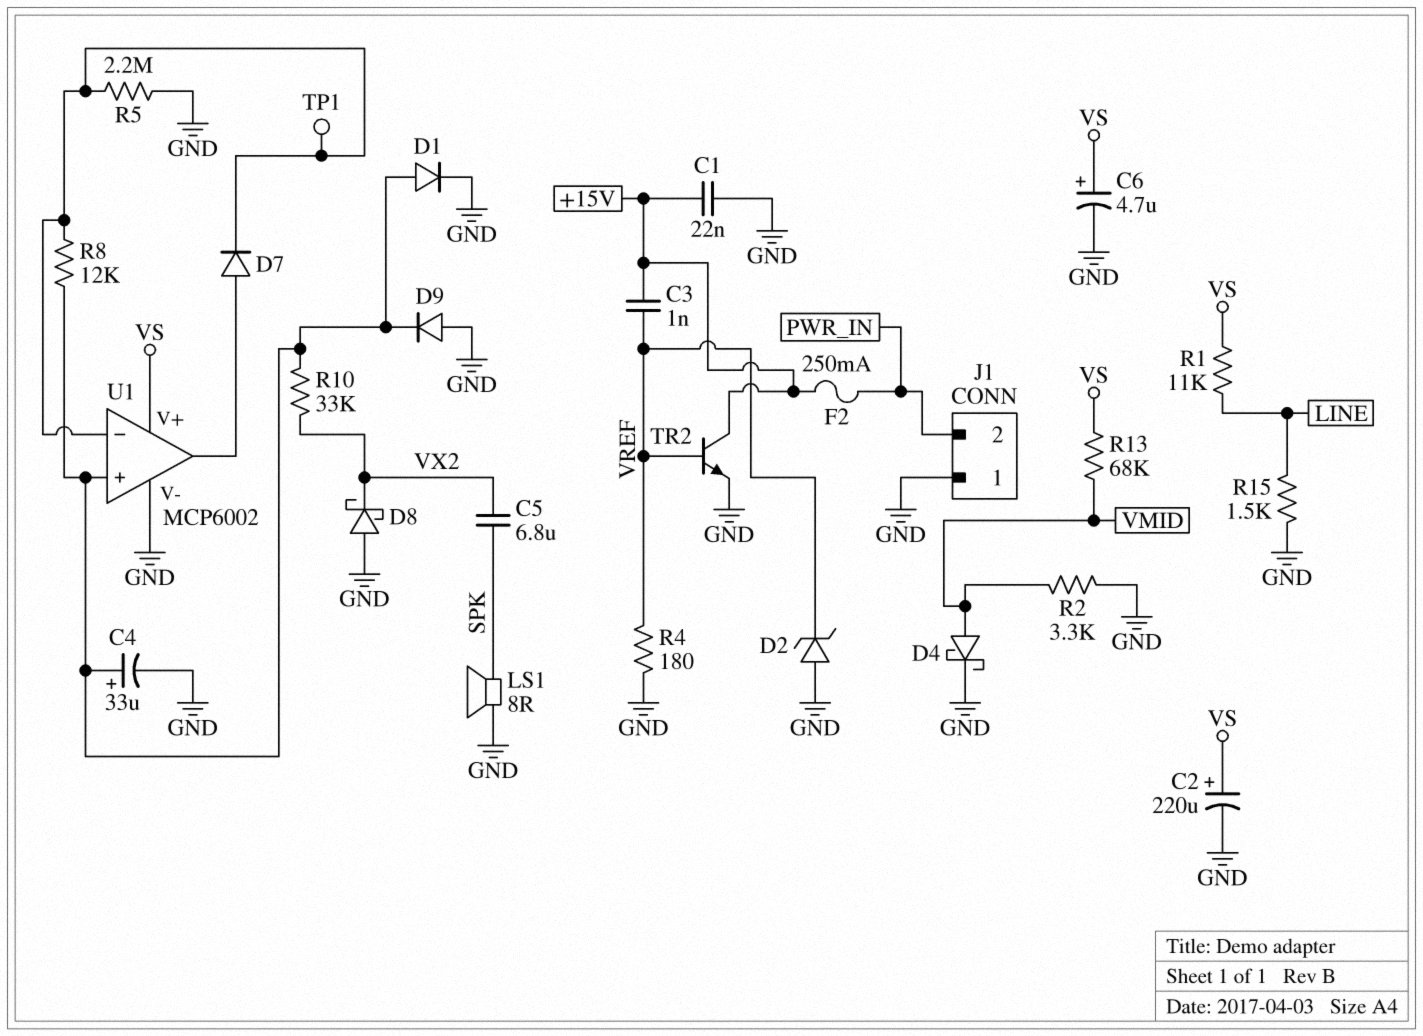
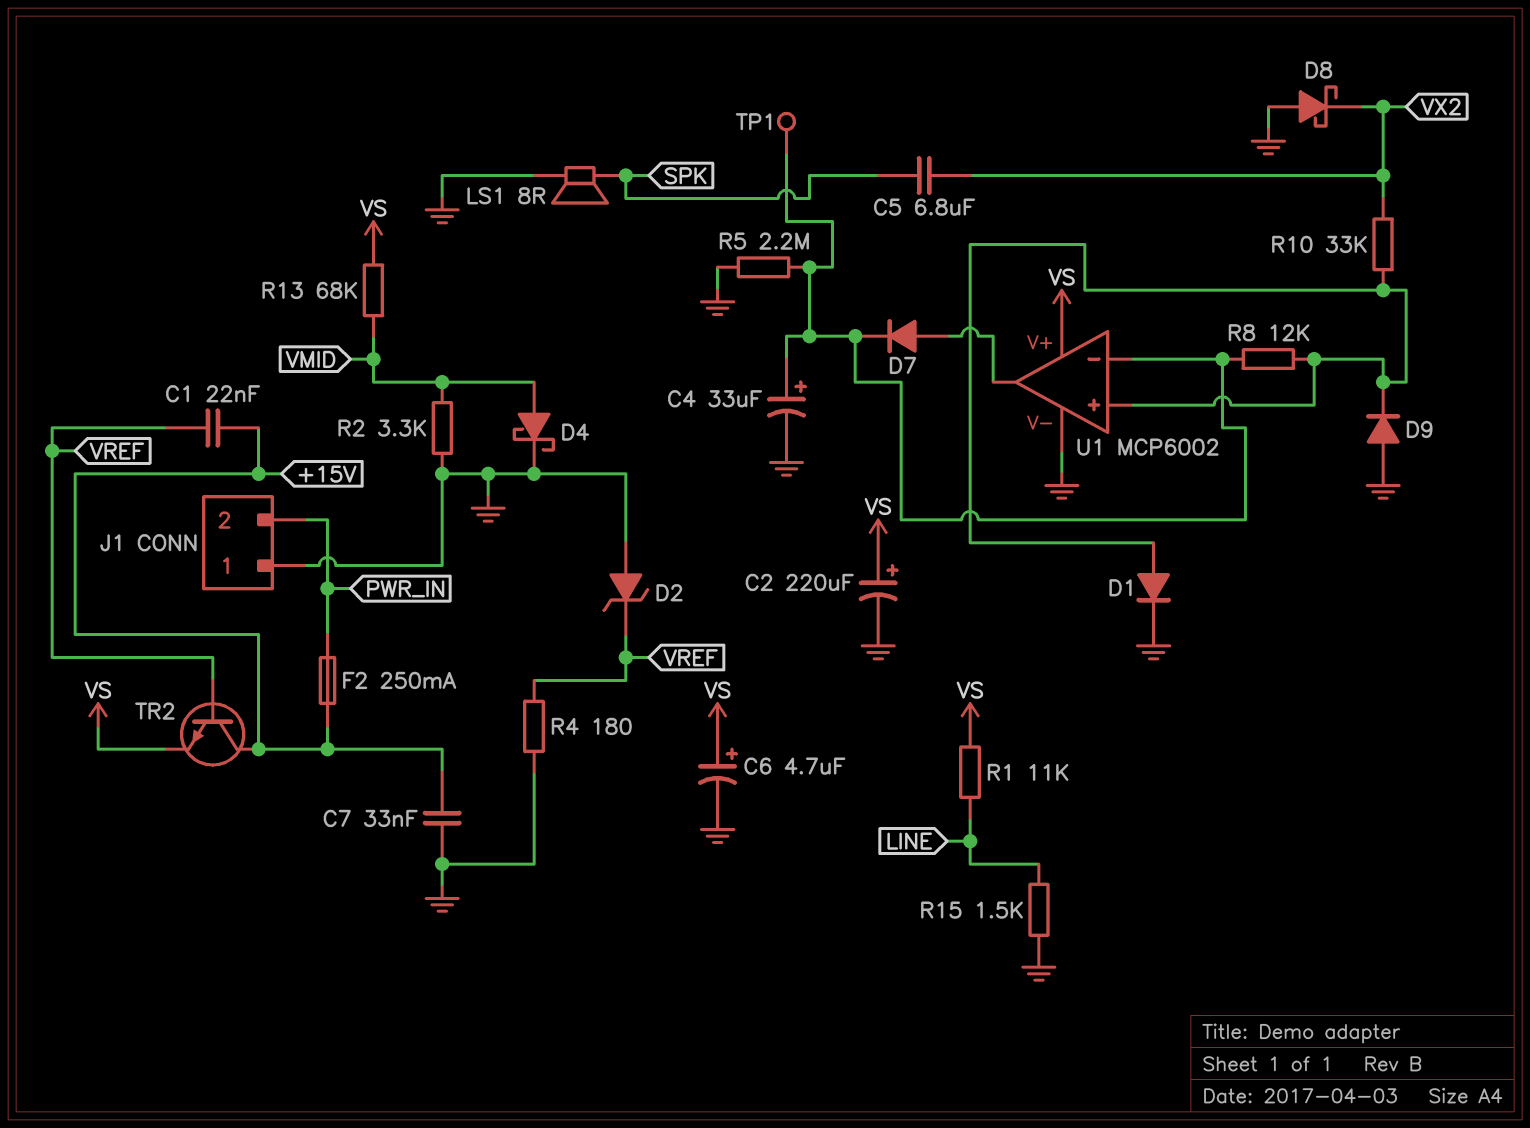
C1: 22nF (+15V, GND) -> 22nF (+15V, VREF)
C3: 1nF (+15V, VREF) -> none
C4: 33uF (plus U1/in+, minus GND) -> 33uF (plus U1/in-, minus GND)
C7: none -> 33nF (+15V, GND)
TR2: NPN (B VREF, C +15V, E GND) -> NPN (B VREF, C +15V, E VS)

